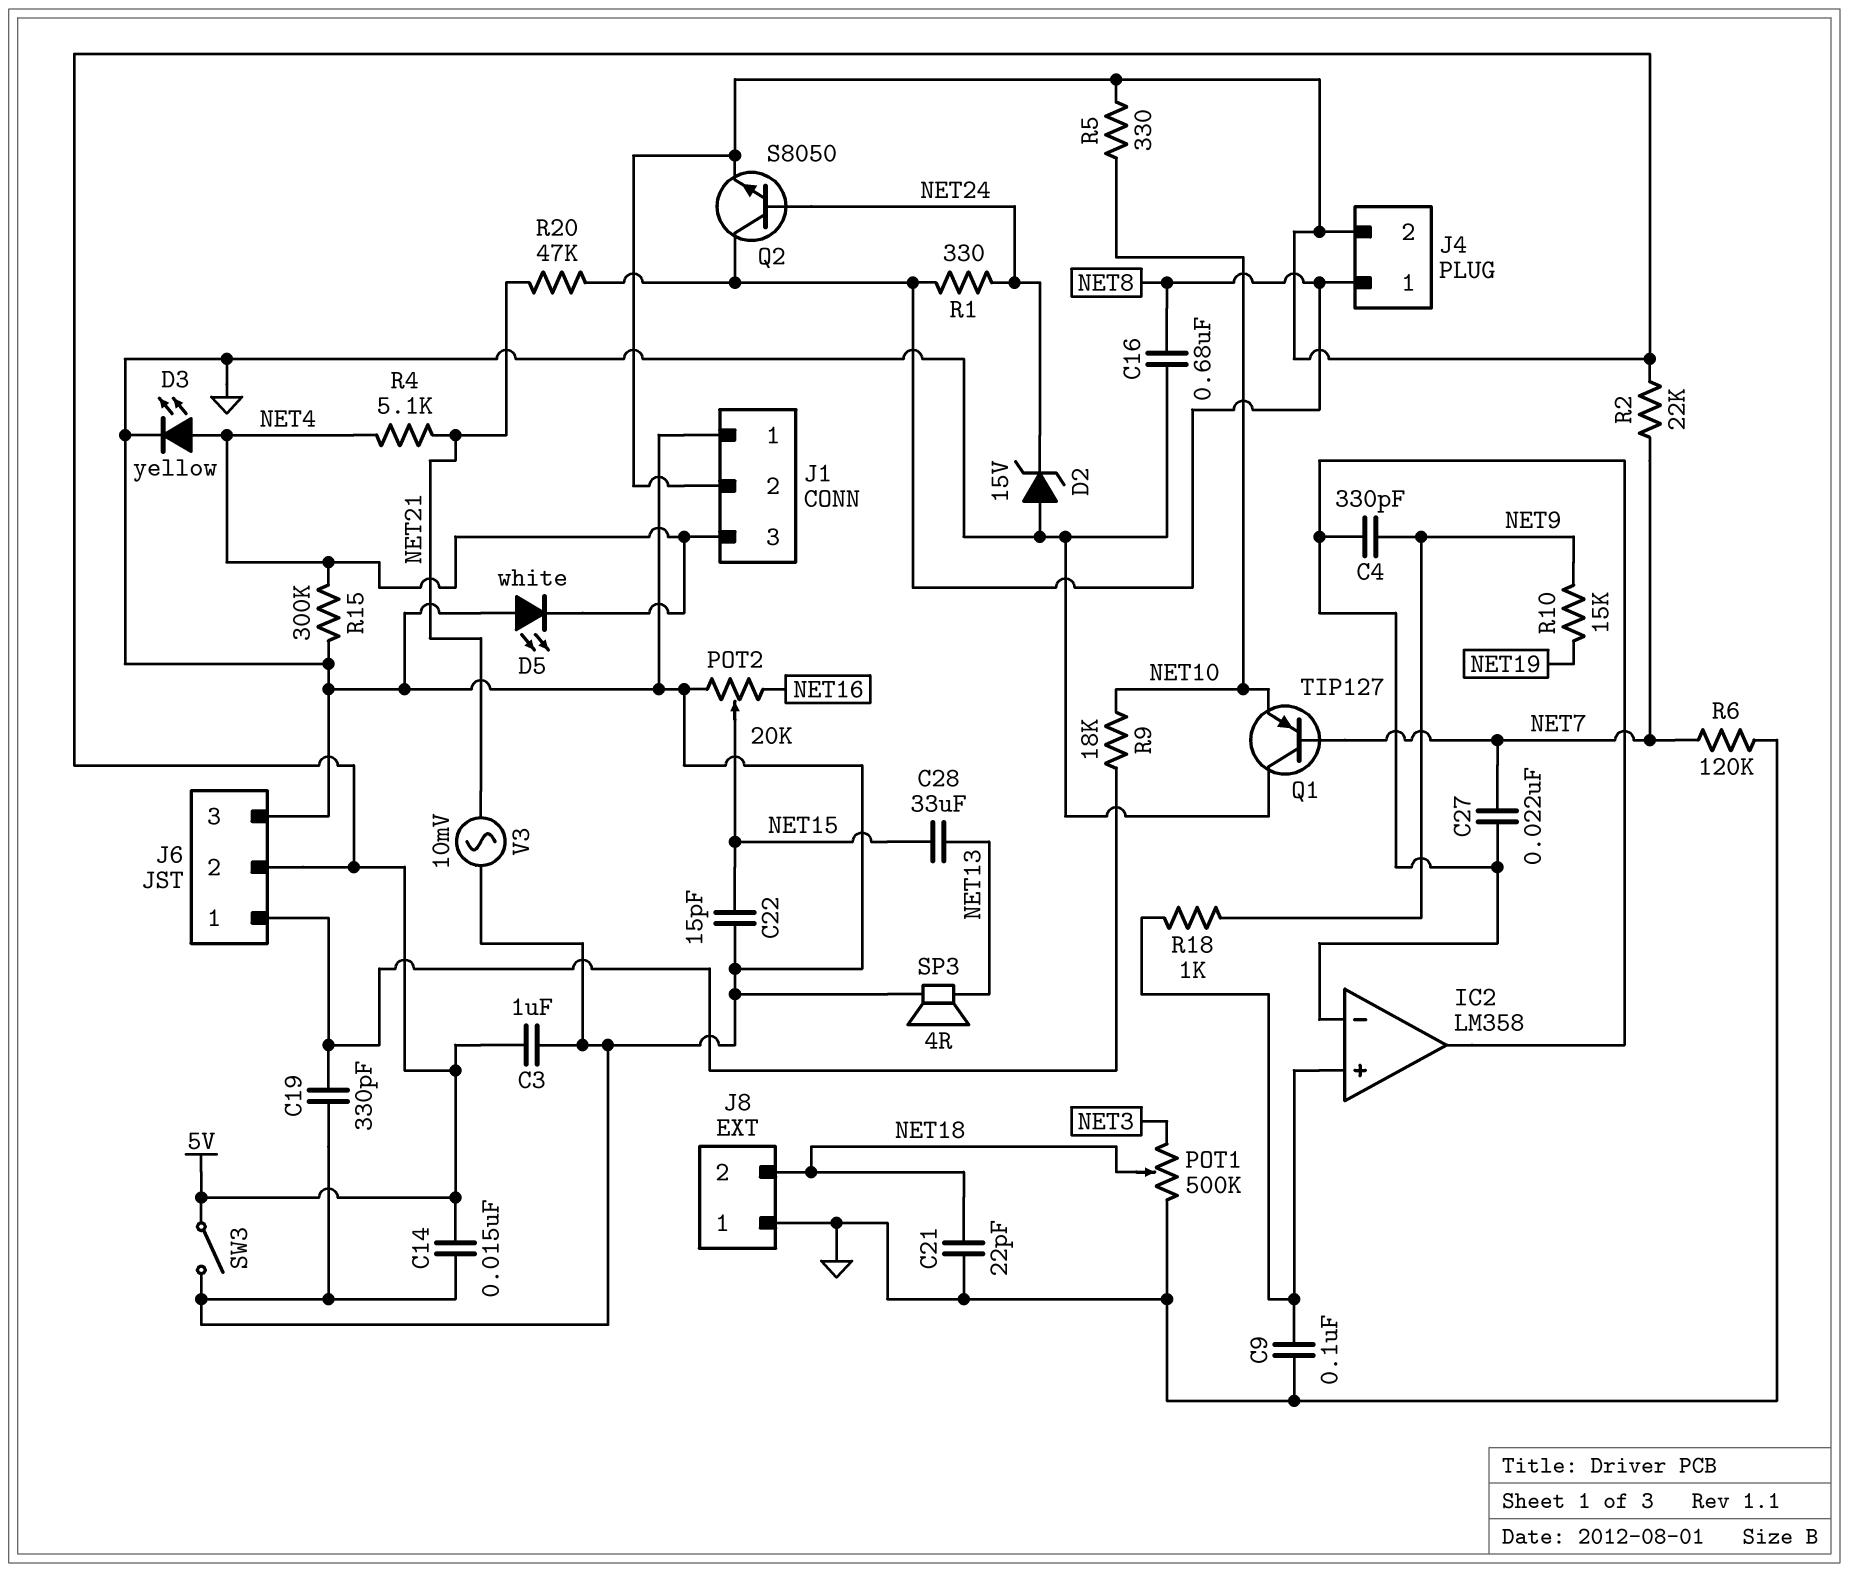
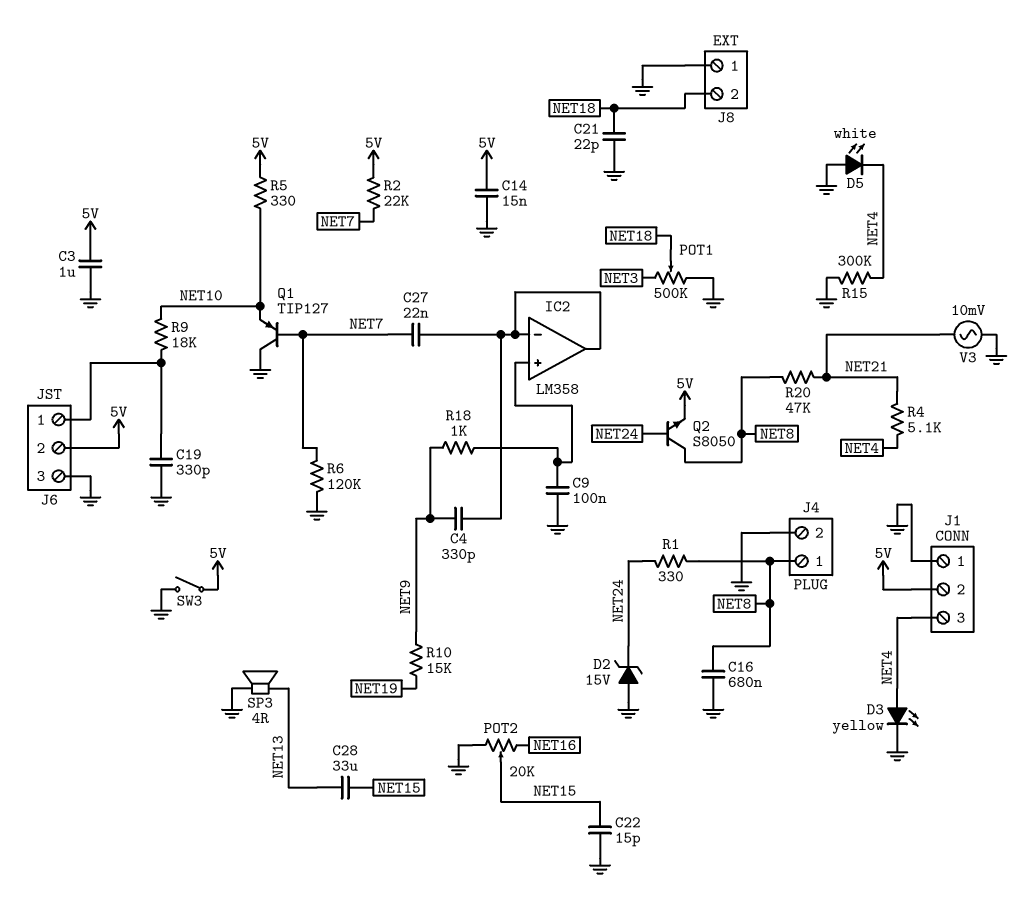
J4 pin 2: 5V -> GND

